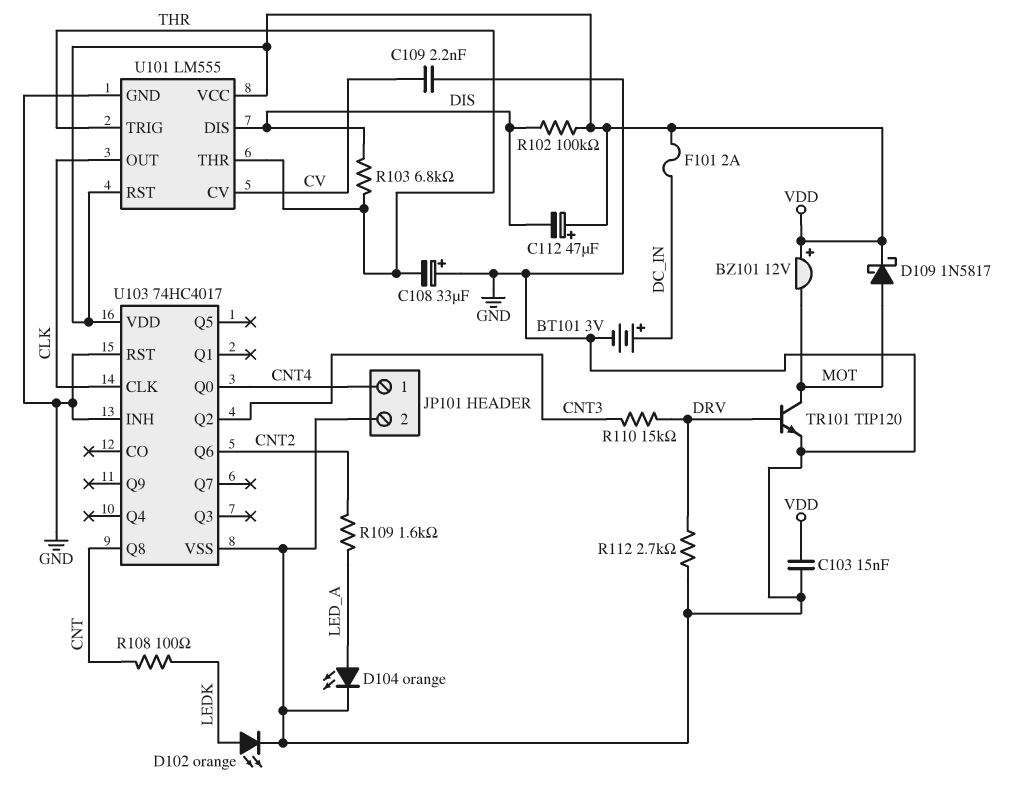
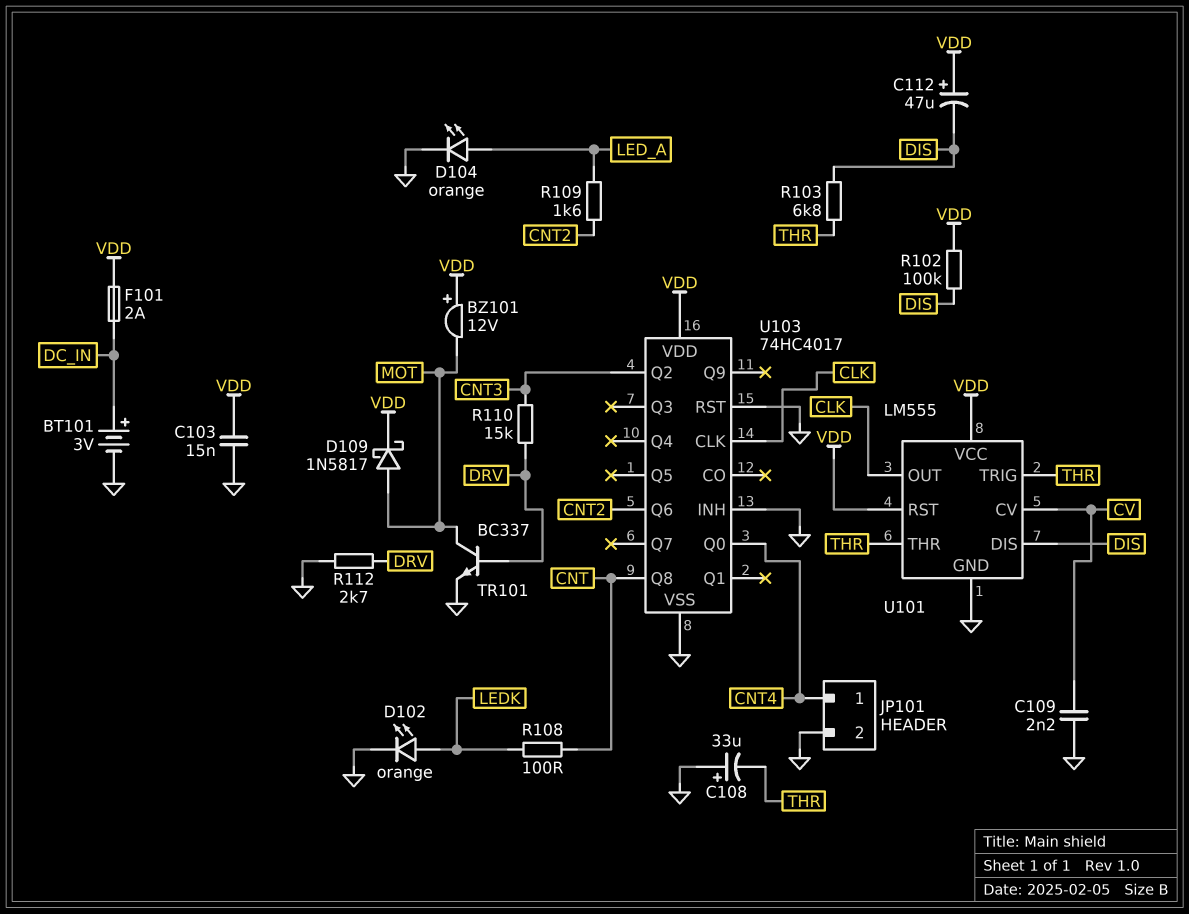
TR101: NPN TIP120 (B DRV, C MOT, E GND) -> NPN BC337 (B DRV, C MOT, E GND)

